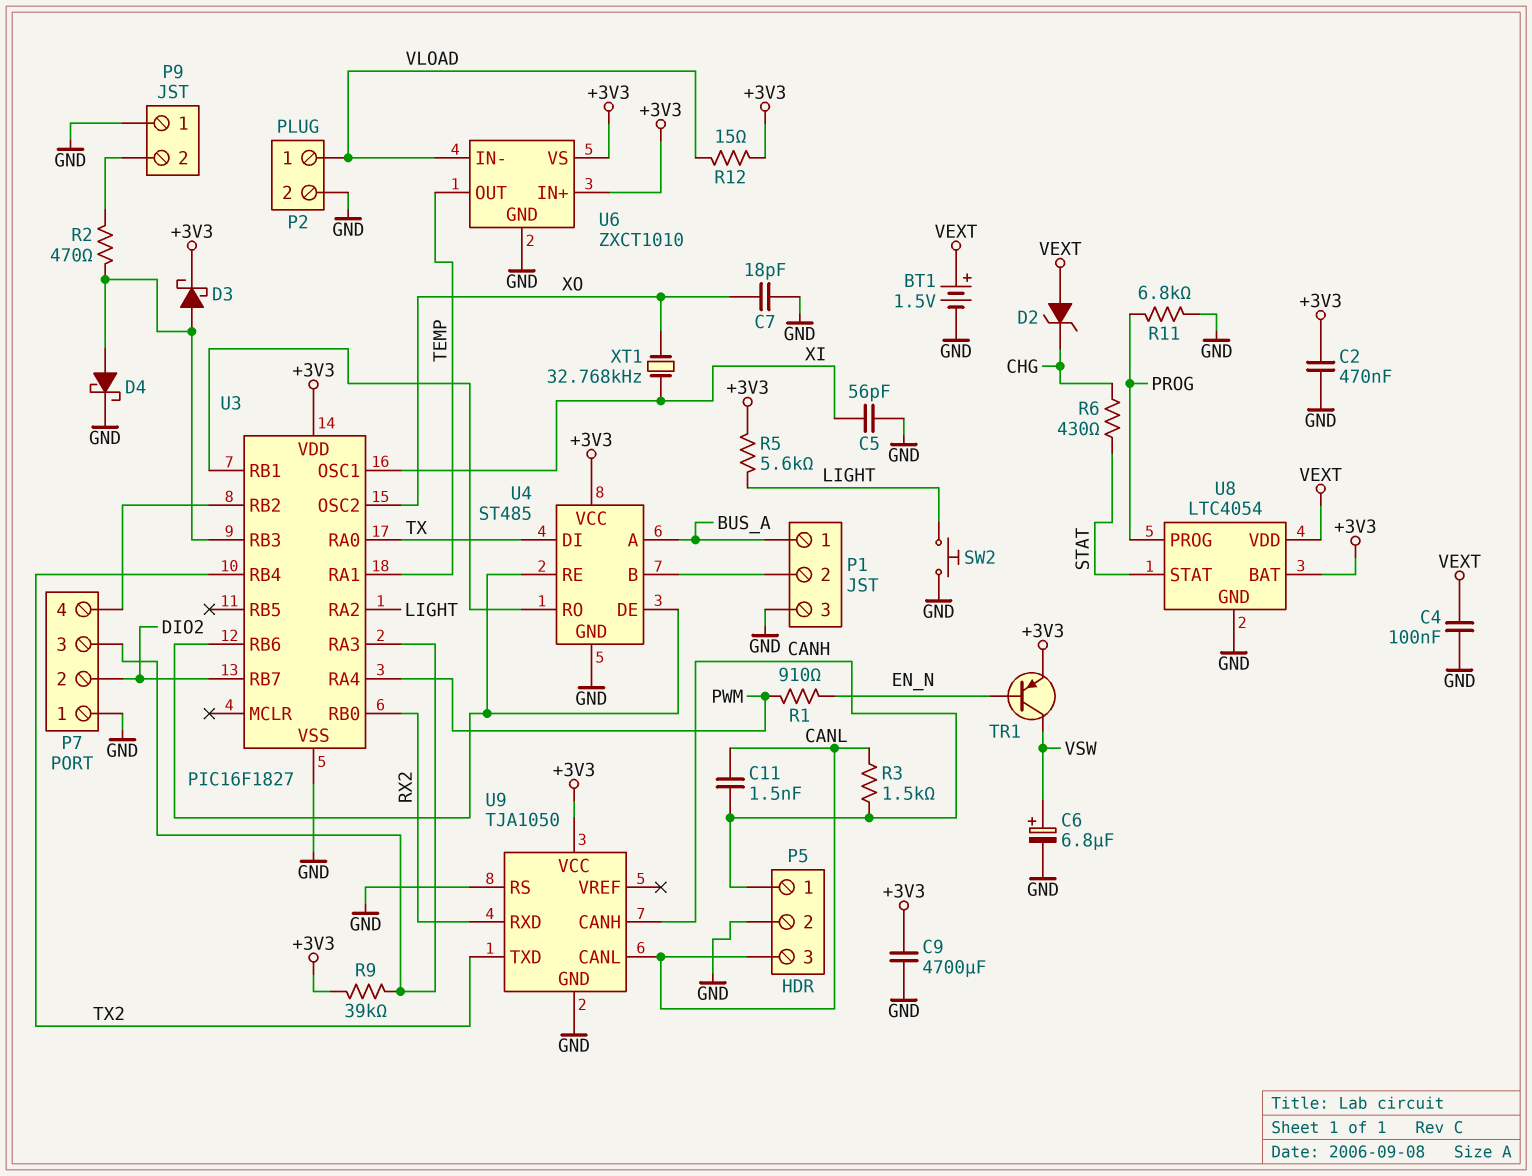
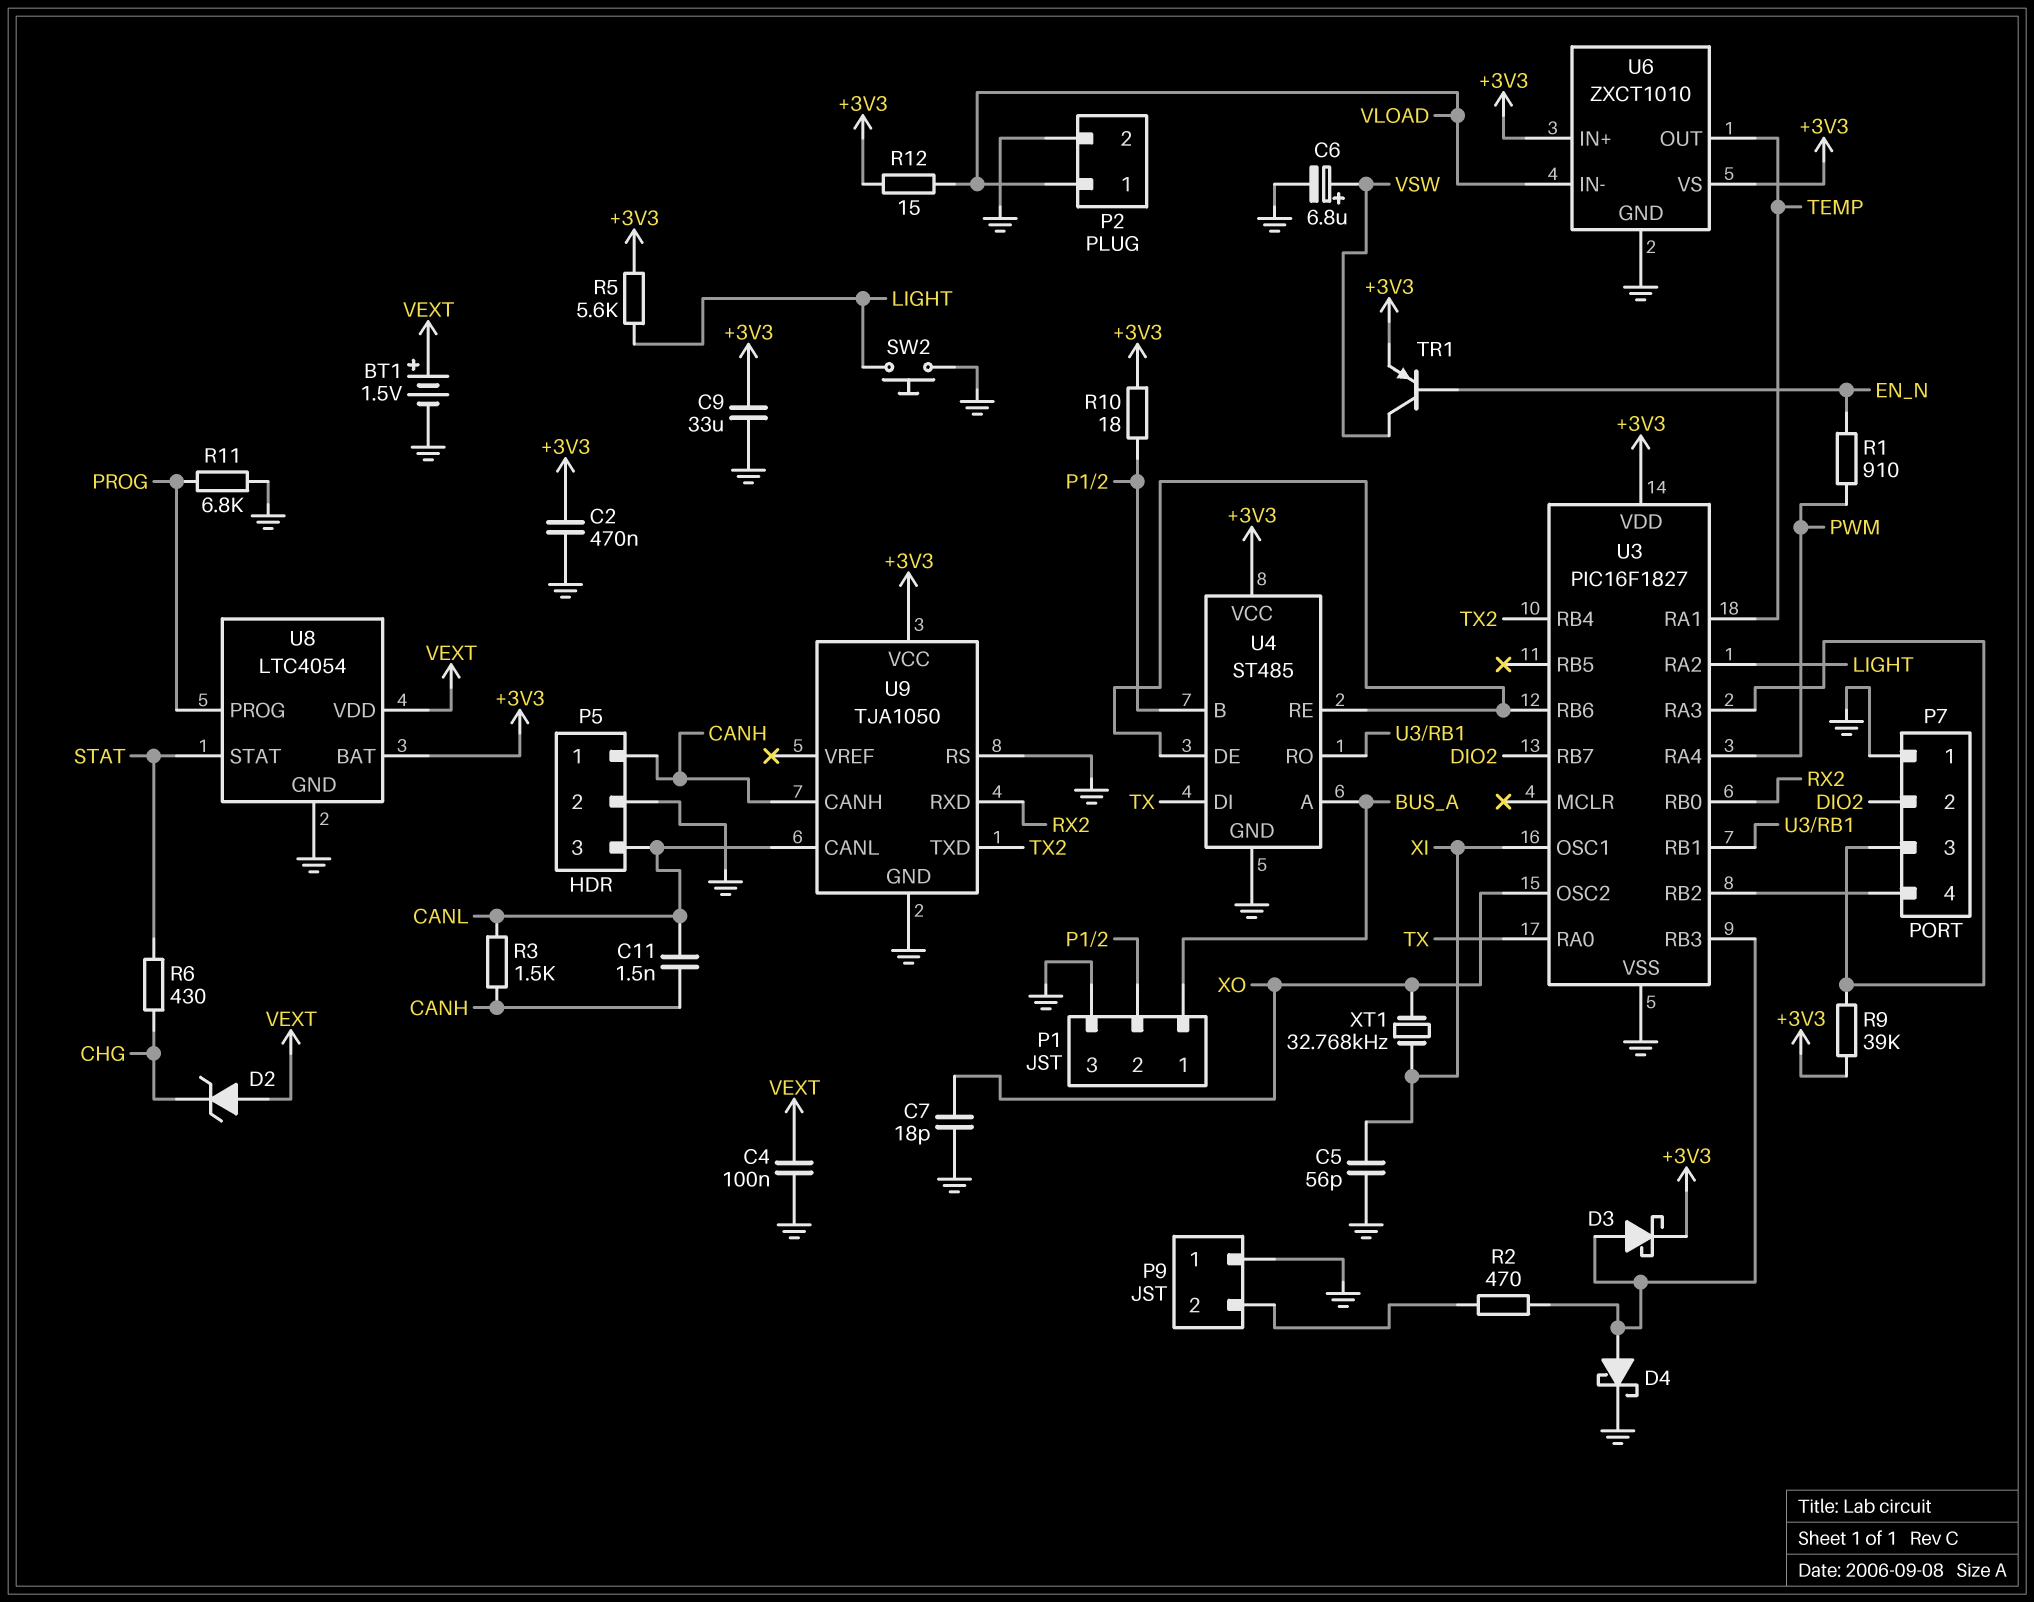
C9: 4700uF (+3V3, GND) -> 33uF (+3V3, GND)
R10: none -> 18 (+3V3, P1/2)

